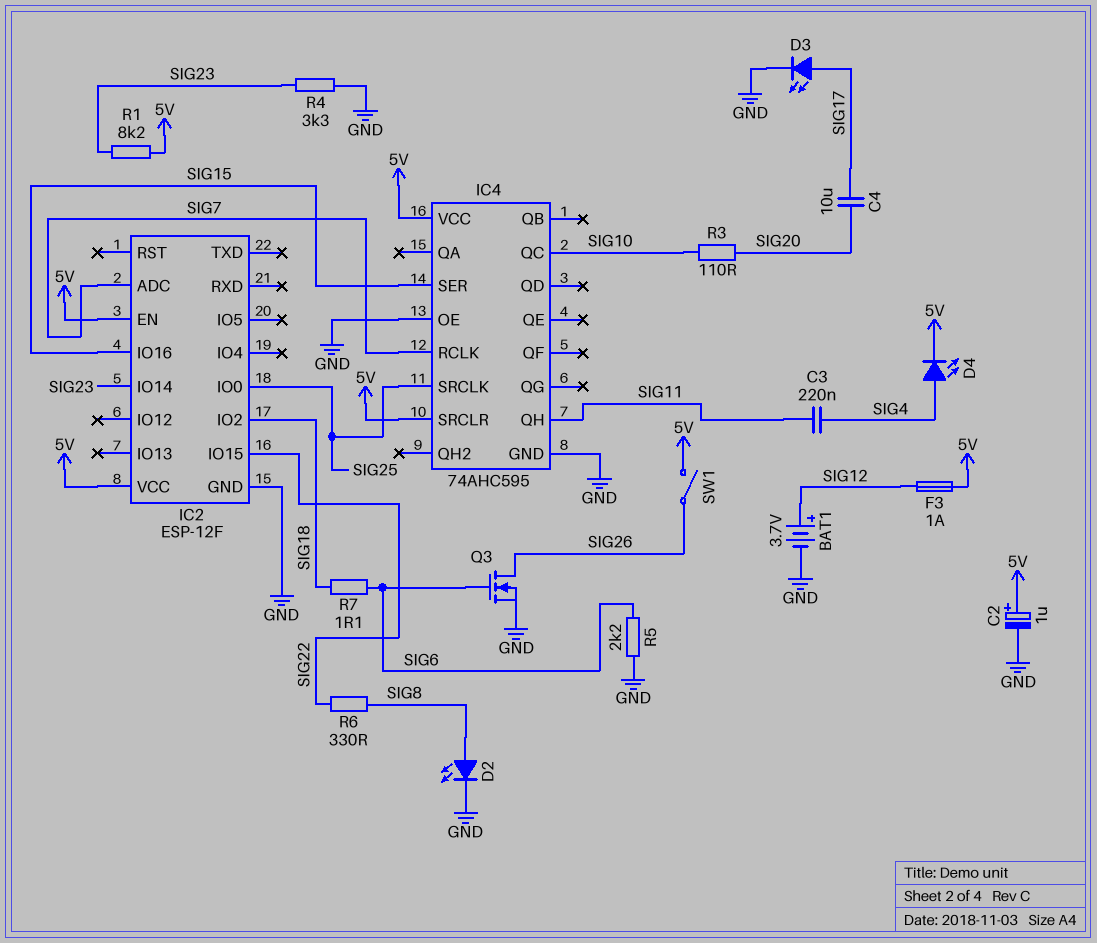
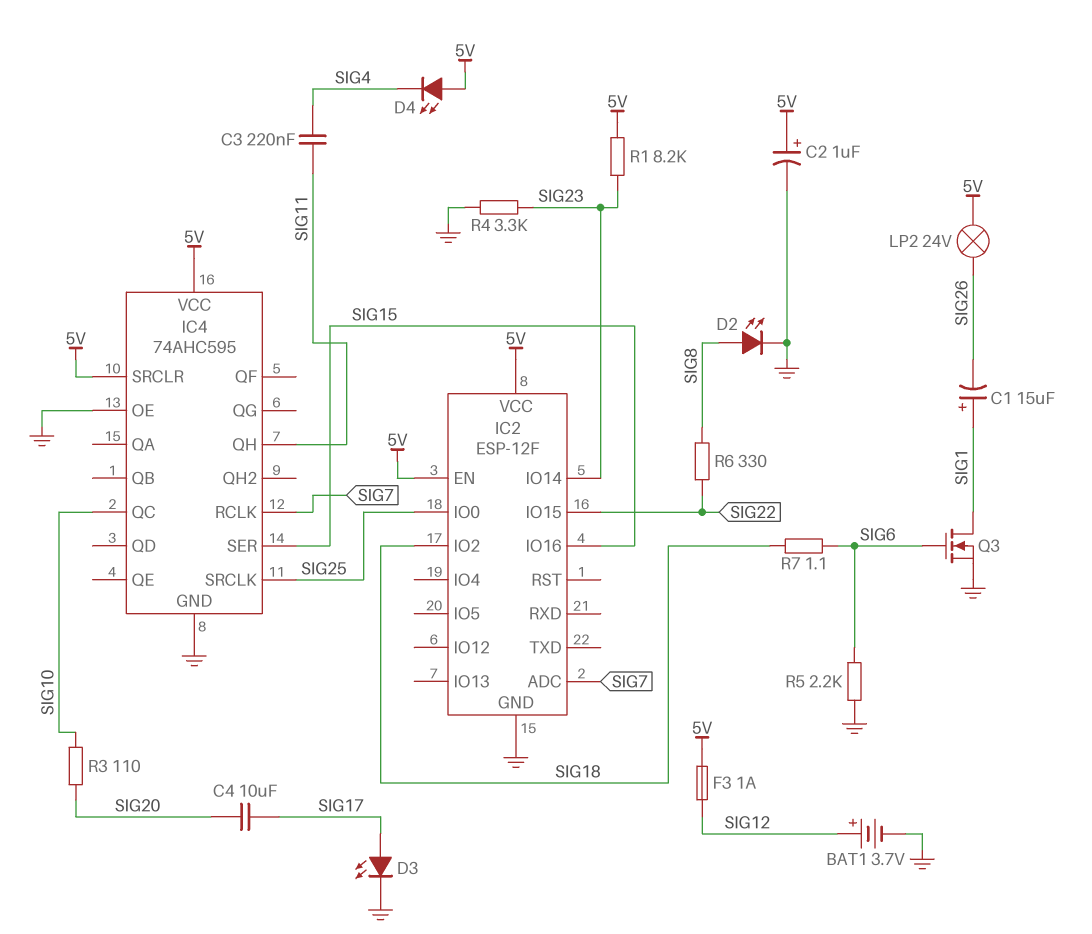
C1: none -> 15uF (plus SIG1, minus SIG26)
D4: LED (A SIG4, K 5V) -> LED (A 5V, K SIG4)
LP2: none -> lamp 24V (5V, SIG26)
Q3: NMOS (G SIG6, D SIG26, S GND) -> NMOS (G SIG6, D SIG1, S GND)
SW1: switch (5V, SIG26) -> none

